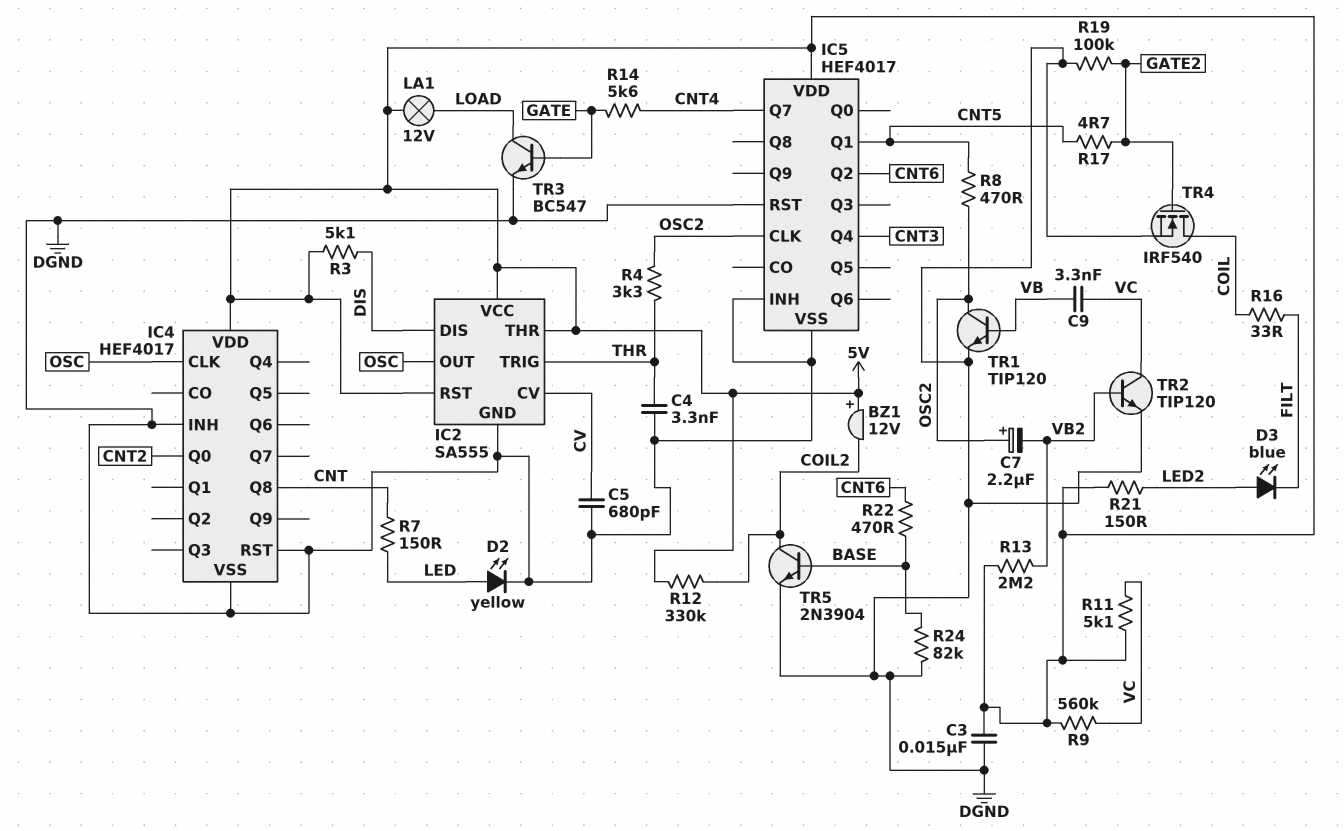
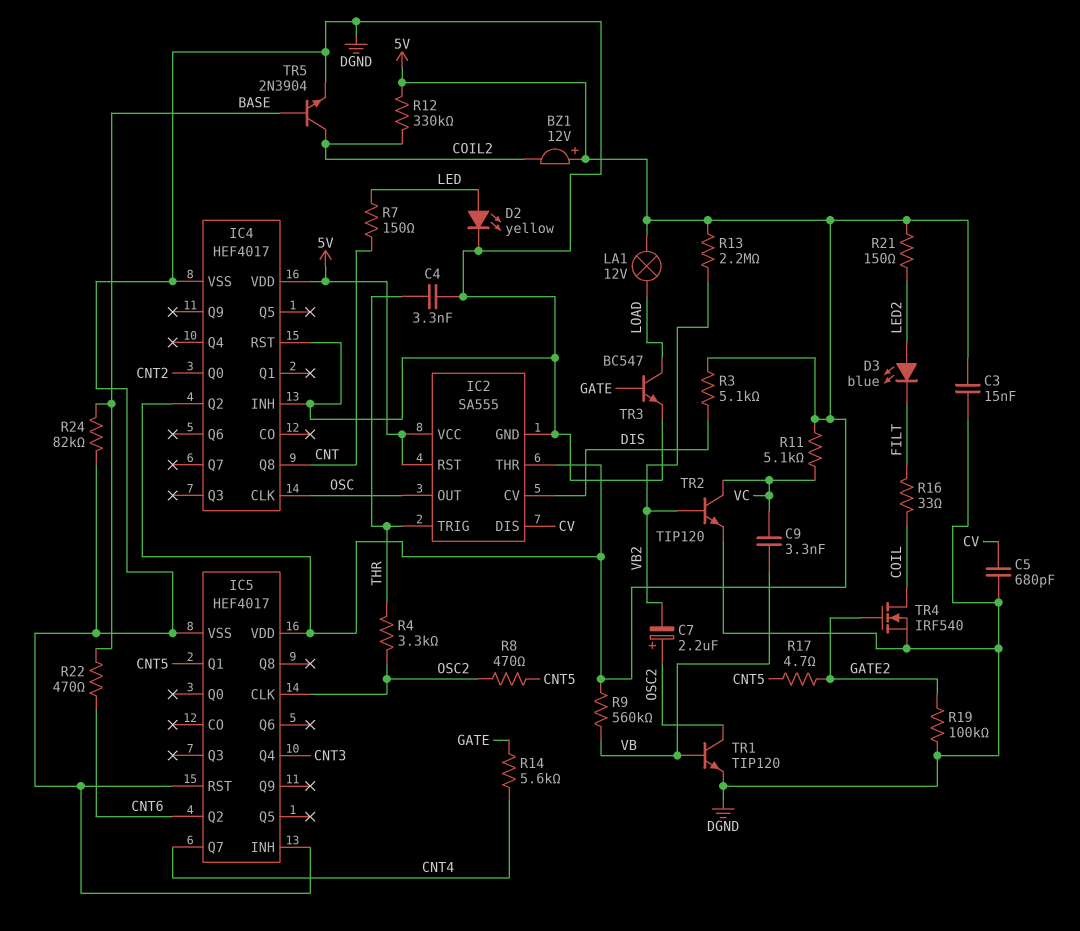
IC2 pin CV: CV -> DIS
IC2 pin DIS: DIS -> CV
IC4 pin Q2: none -> 5V
R9: 560k (5V, VC) -> 560k (5V, VB)

